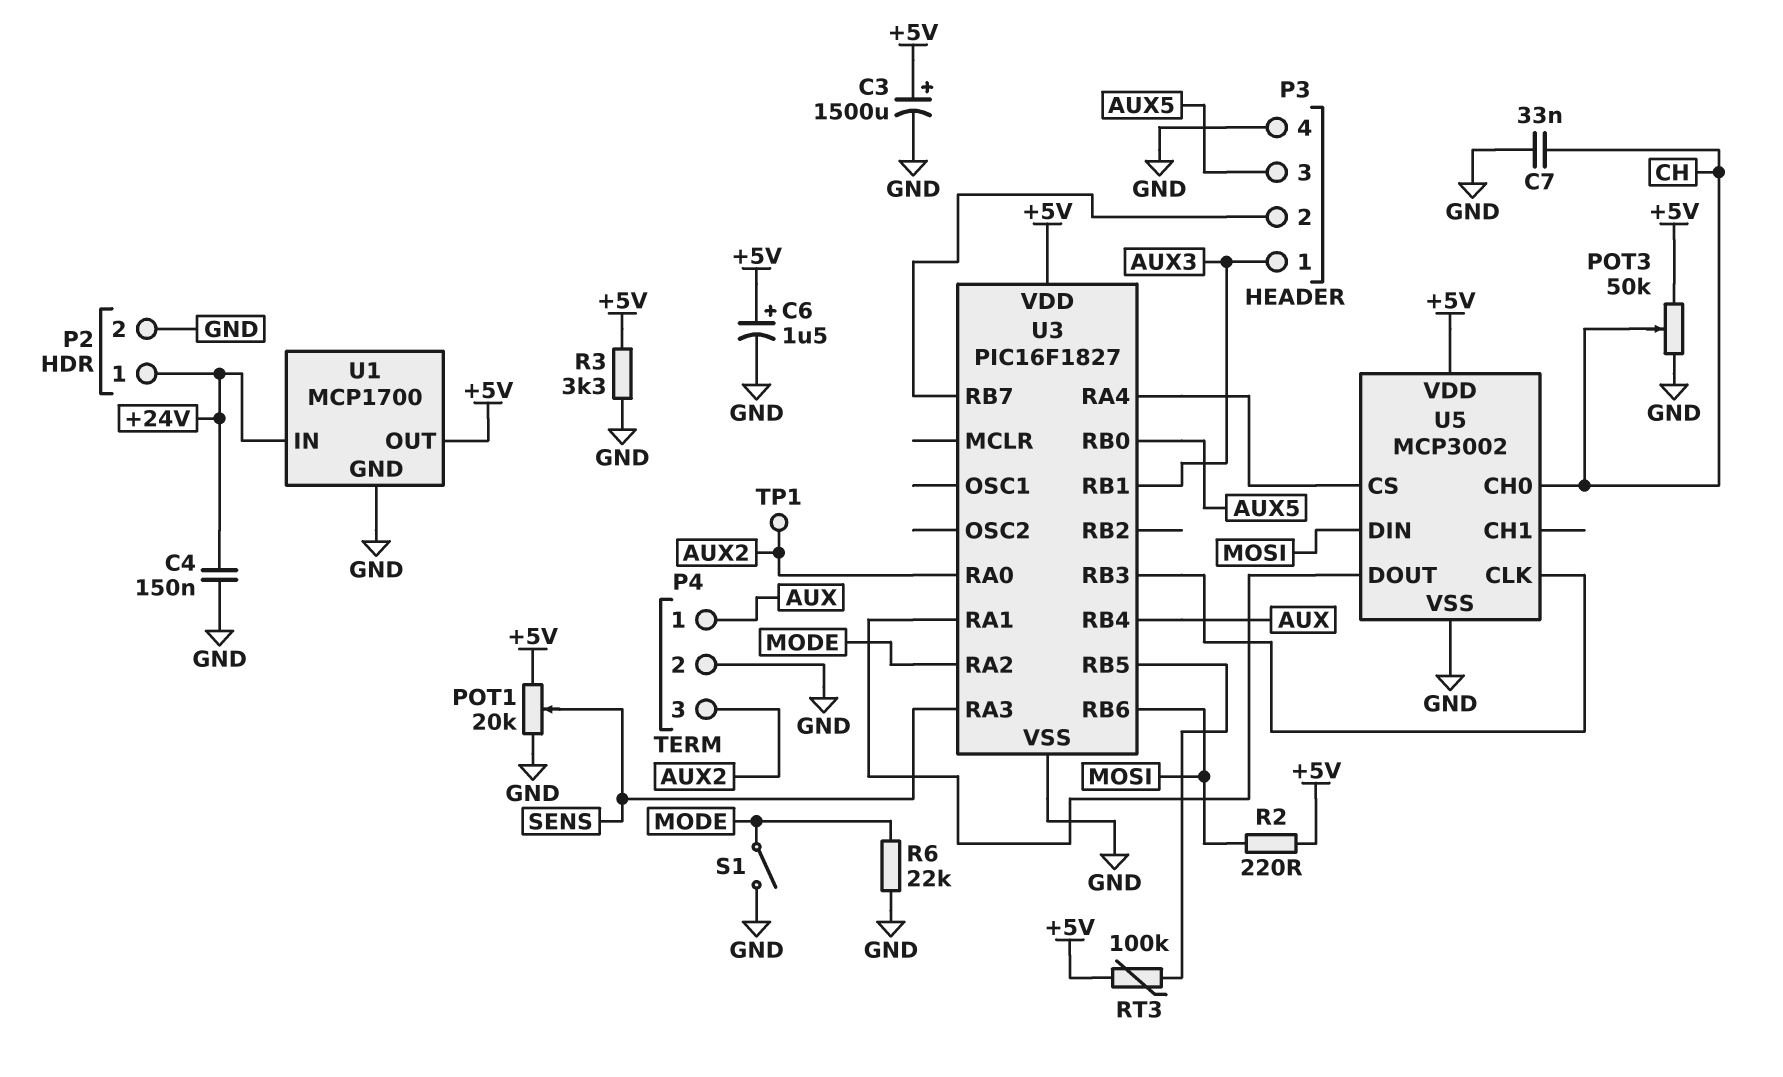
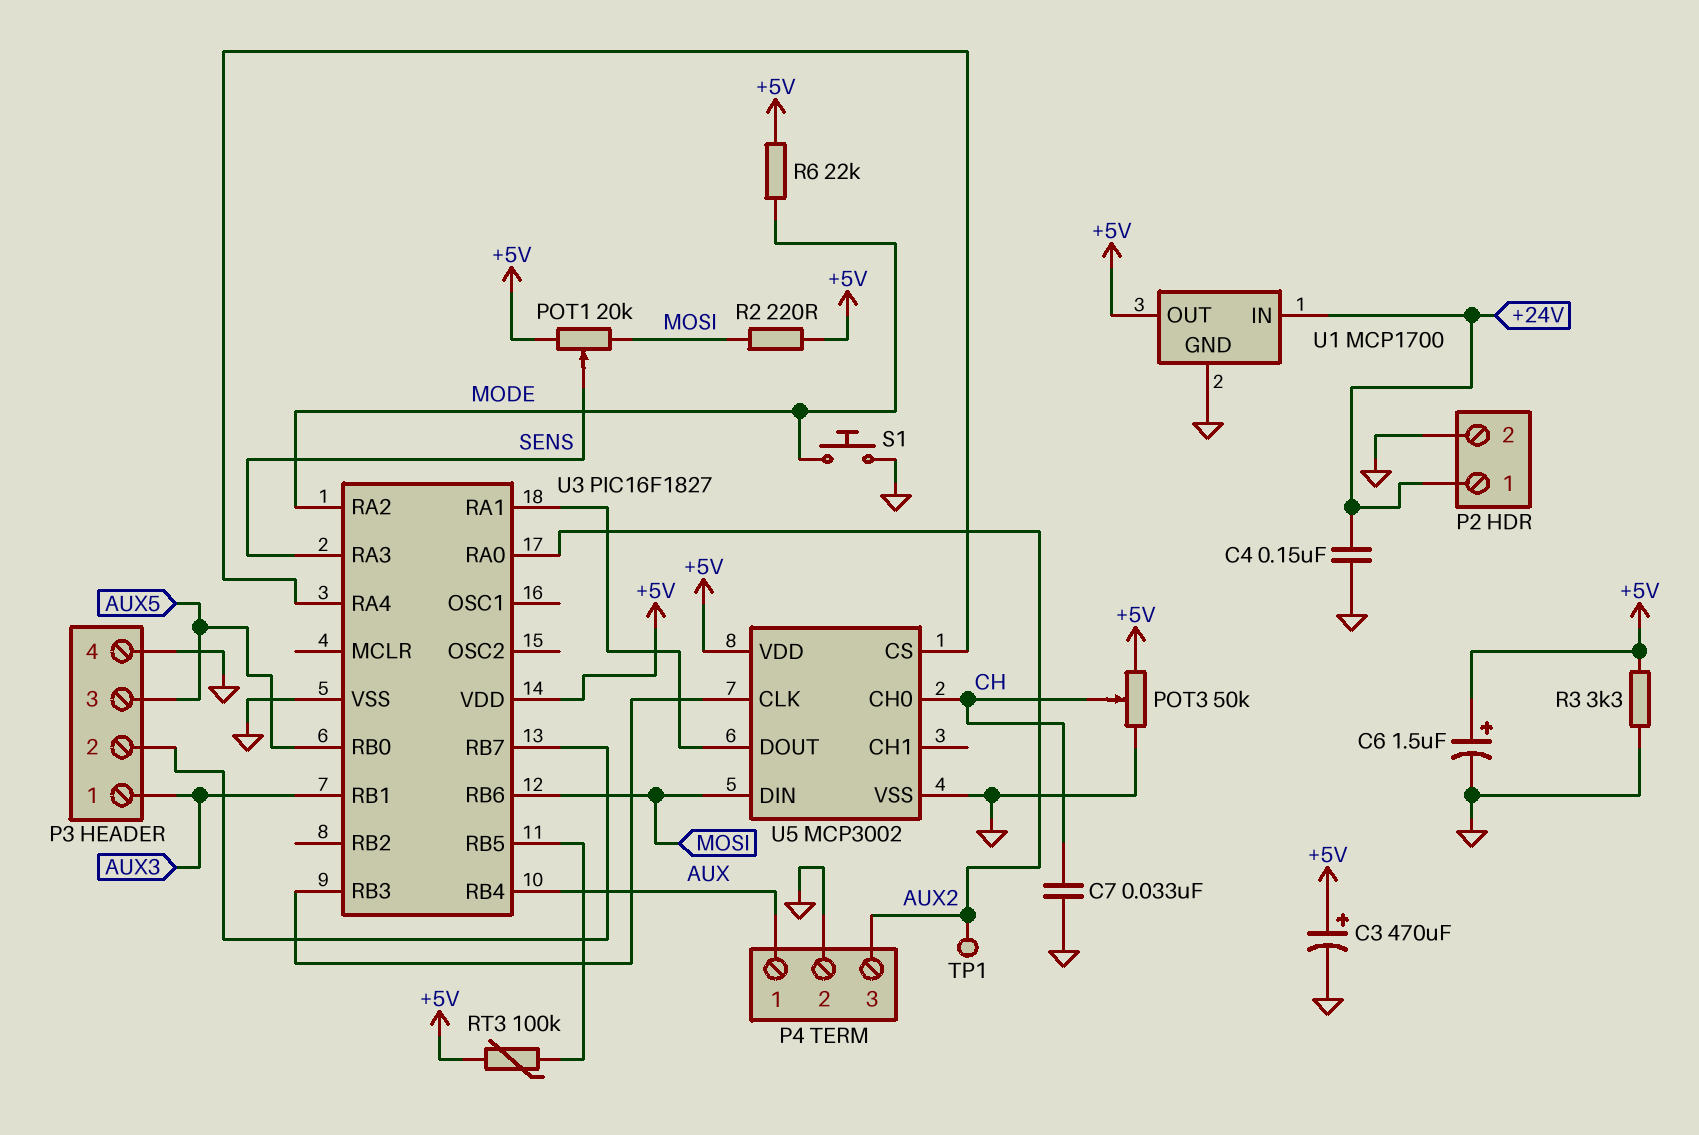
C3: 1500uF (plus +5V, minus GND) -> 470uF (plus +5V, minus GND)
POT1: 20k (+5V, GND, wiper SENS) -> 20k (+5V, MOSI, wiper SENS)
R6: 22k (GND, MODE) -> 22k (+5V, MODE)
S1: switch (GND, MODE) -> button (GND, MODE)

